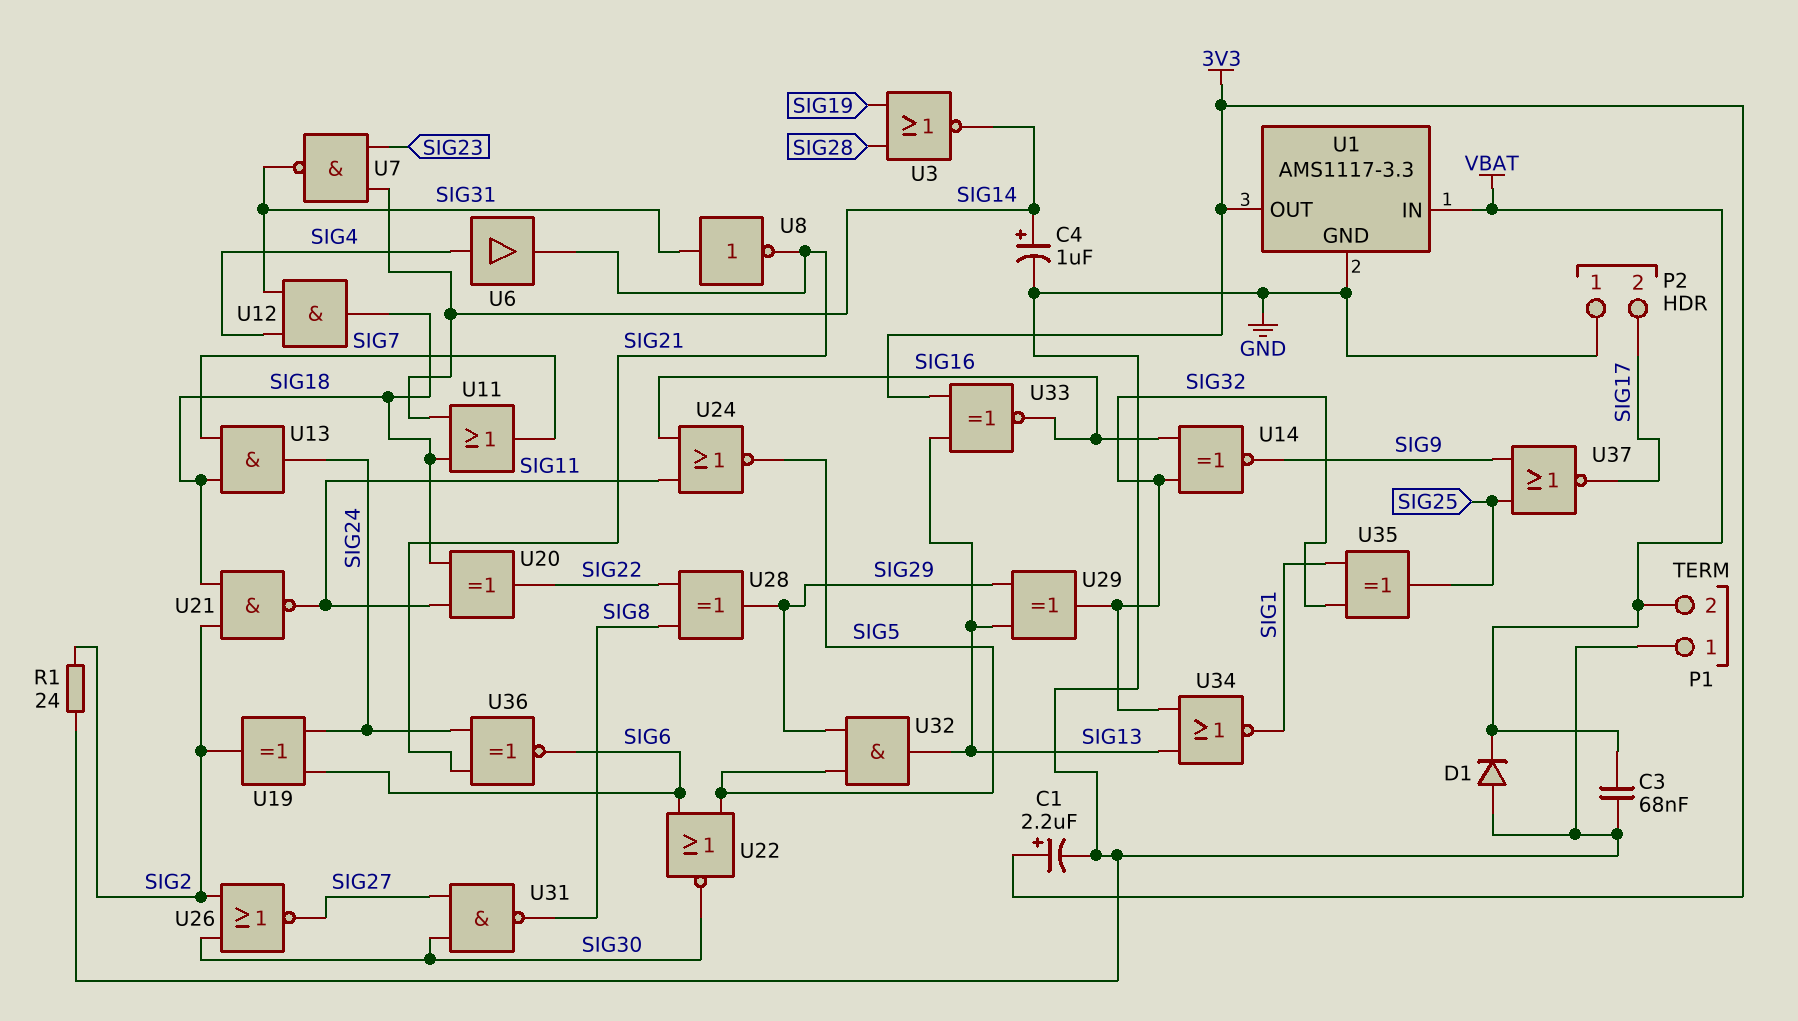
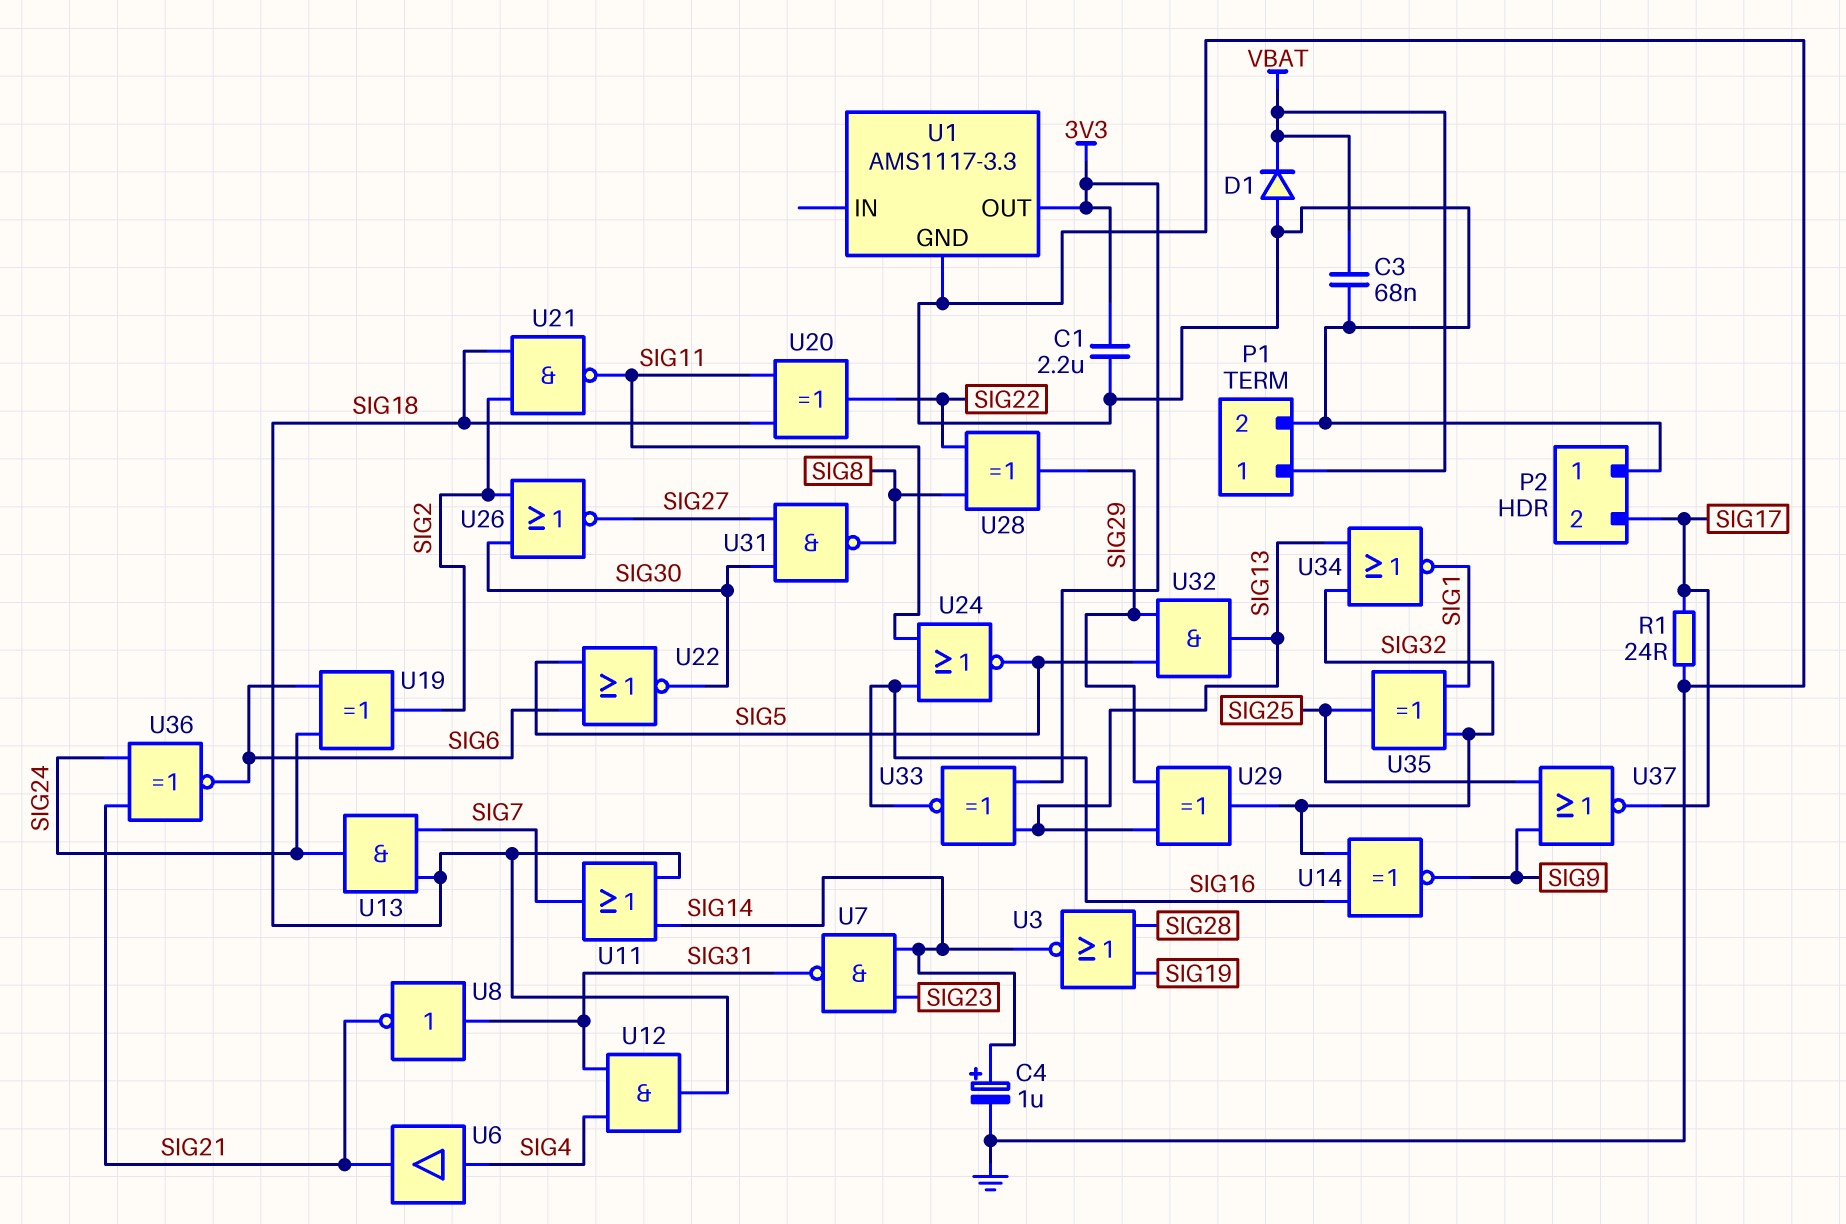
C1: 2.2uF (plus 3V3, minus GND) -> 2.2uF (3V3, GND)
P1 pin 1: GND -> VBAT
P1 pin 2: VBAT -> GND
R1: 24 (GND, SIG2) -> 24 (GND, SIG17)
U1 pin IN: VBAT -> none

